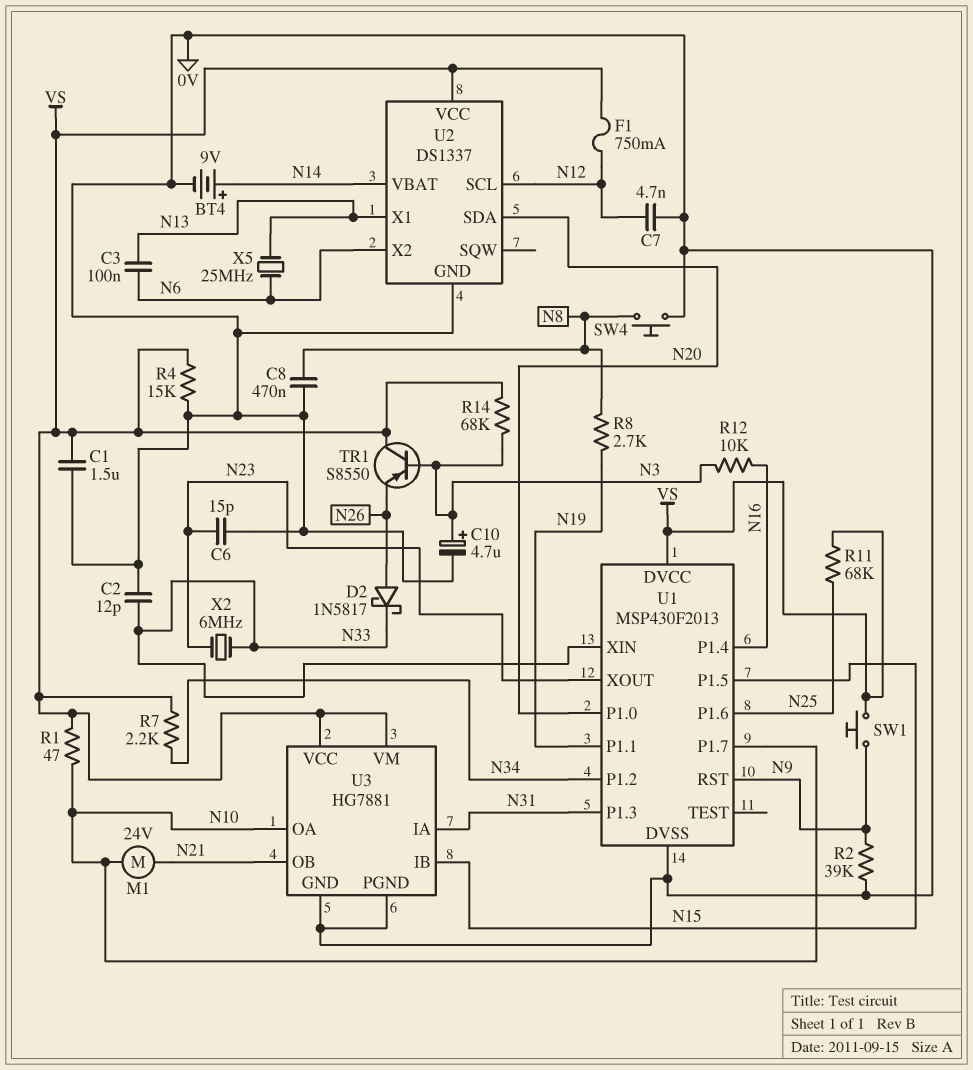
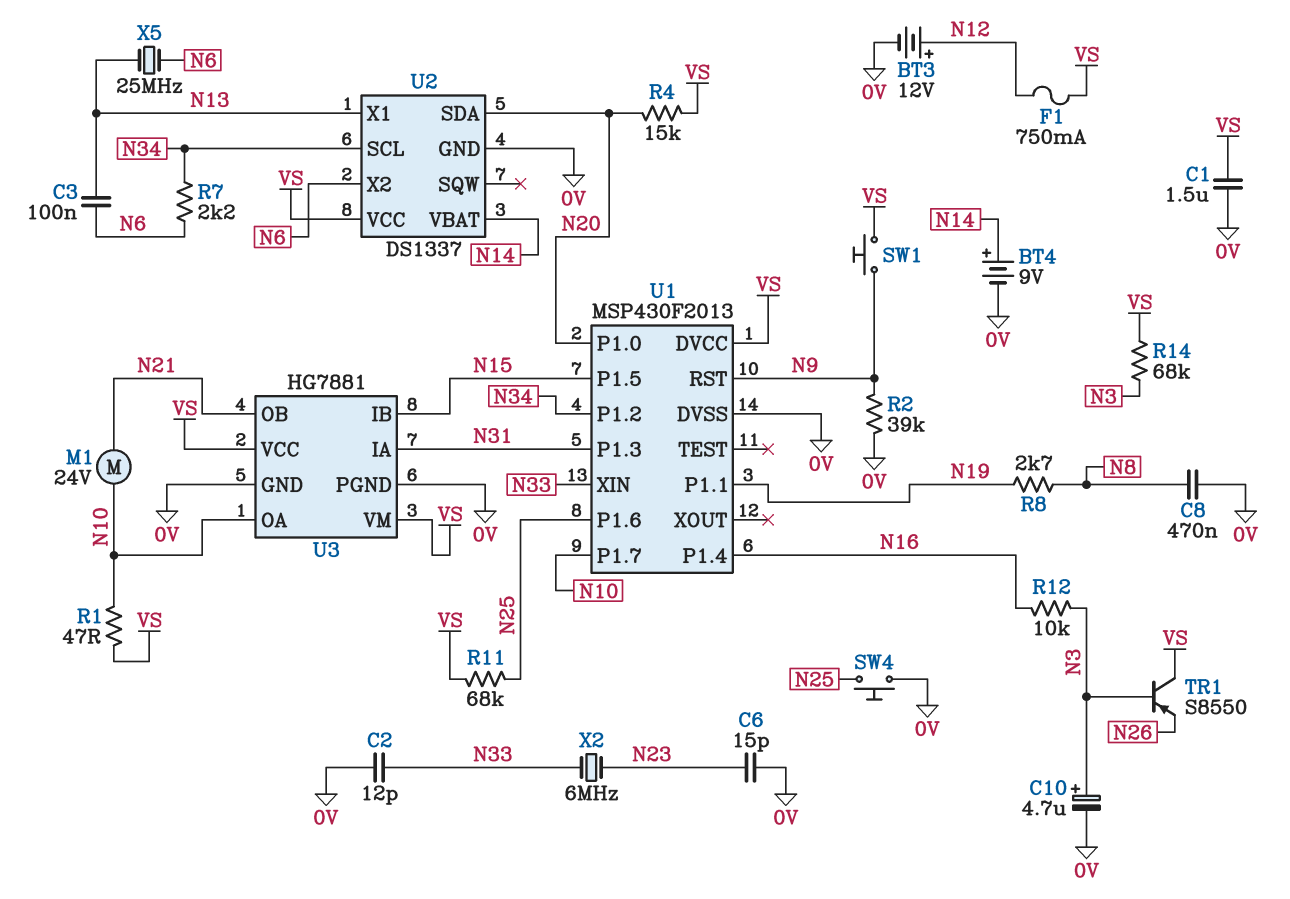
BT3: none -> 12V (plus N12, minus 0V)
C7: 4.7nF (0V, N12) -> none
D2: schottky 1N5817 (A N26, K N33) -> none
R4: 15k (0V, VS) -> 15k (N20, VS)
R7: 2.2k (N34, VS) -> 2.2k (N6, N34)
SW4: button (0V, N8) -> button (0V, N25)
U1 pin XOUT: N23 -> none
U2 pin SCL: N12 -> N34

